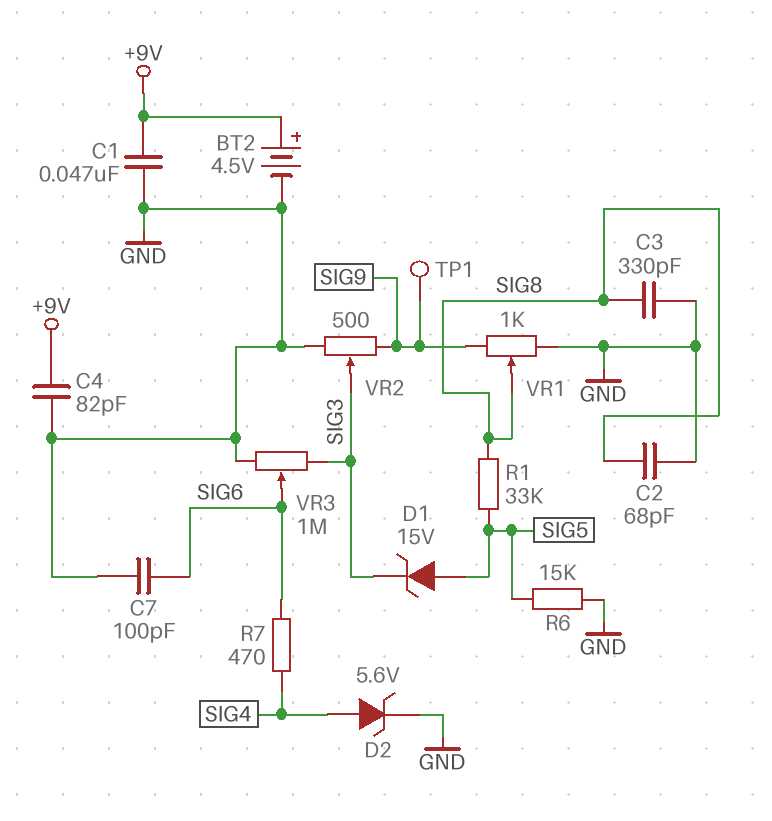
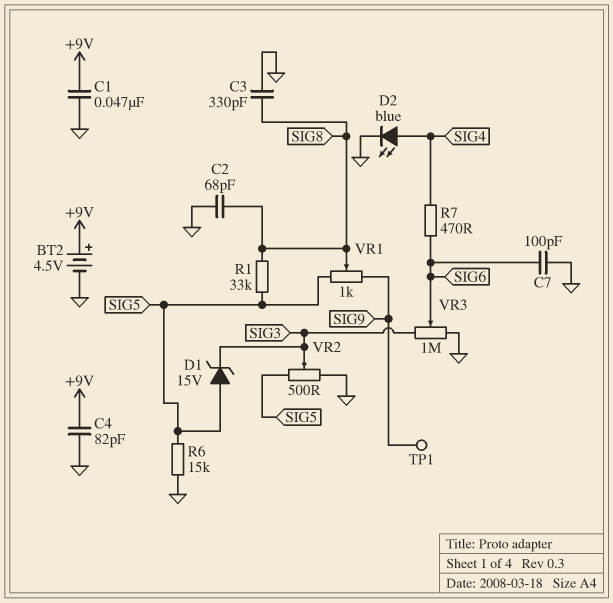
D2: zener 5.6V (A SIG4, K GND) -> LED blue (A SIG4, K GND)
VR1: 1k (GND, SIG9, wiper SIG8) -> 1k (SIG5, SIG9, wiper SIG8)
VR2: 500 (GND, SIG9, wiper SIG3) -> 500 (GND, SIG5, wiper SIG3)

